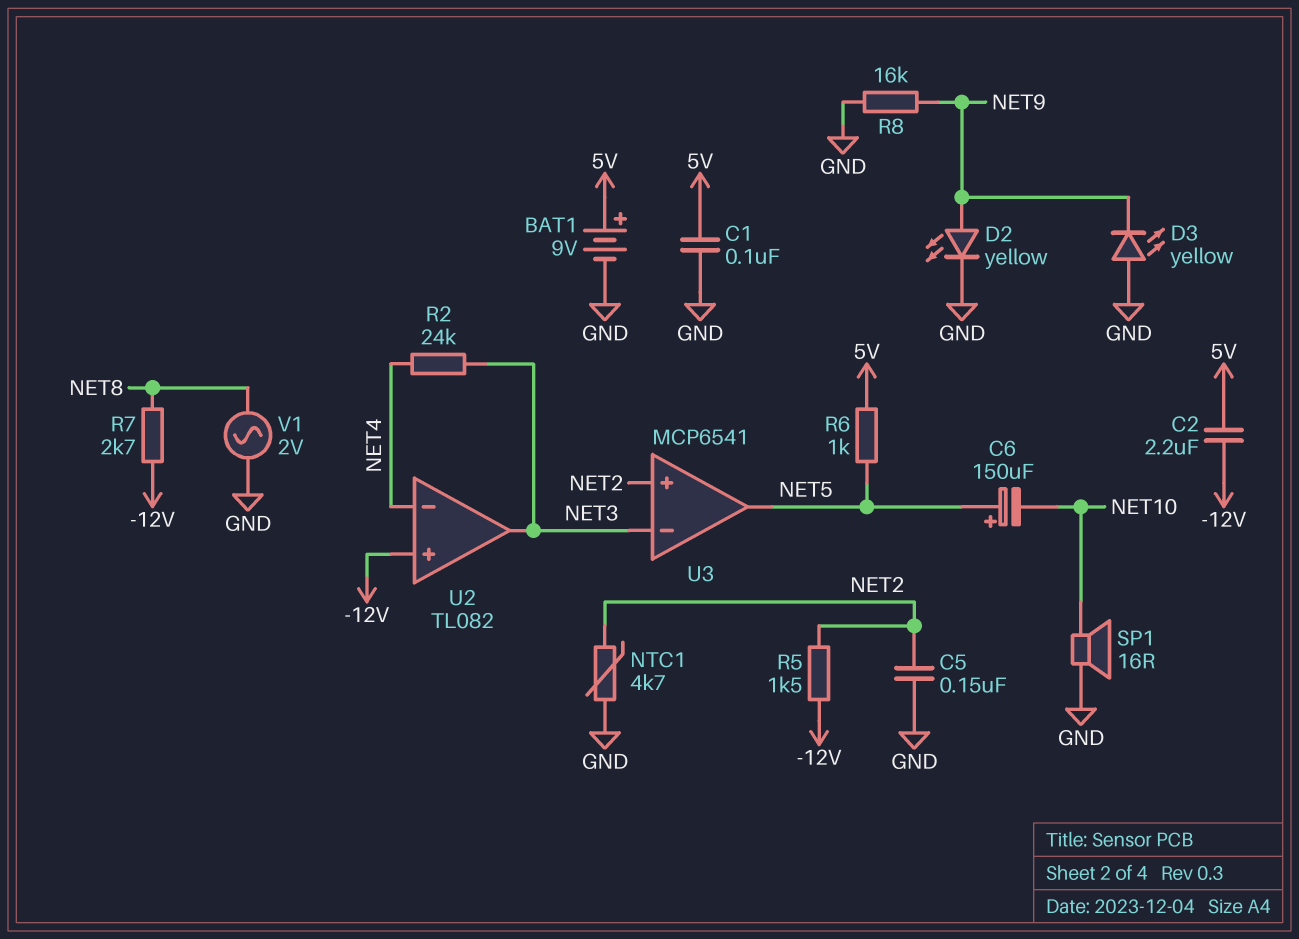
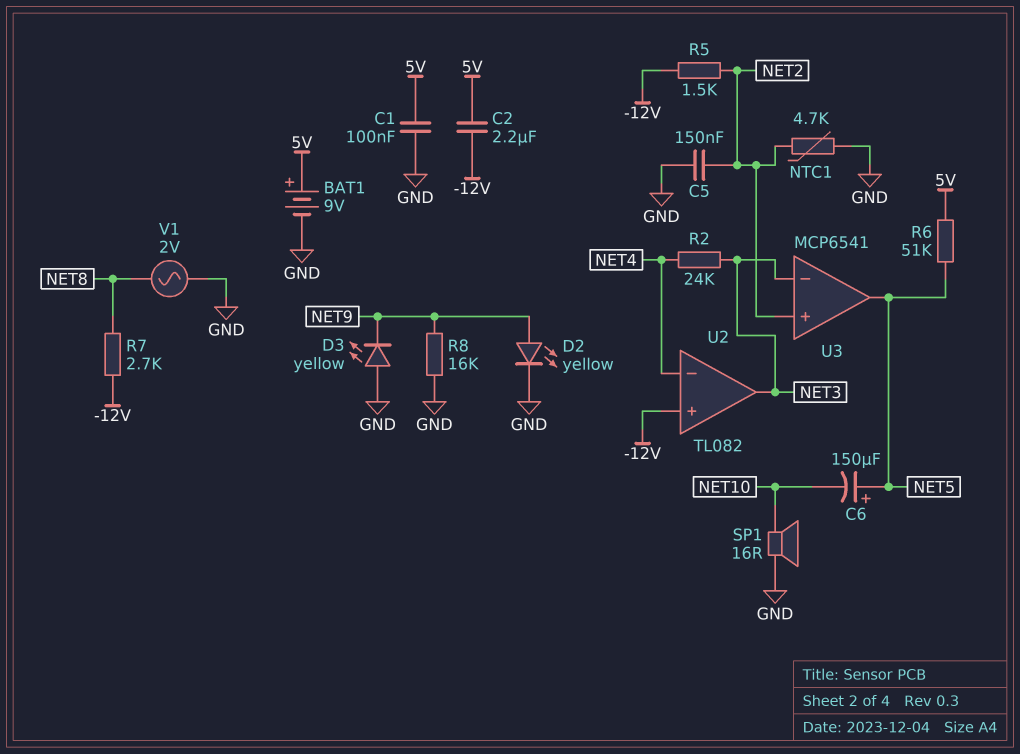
R6: 1k (5V, NET5) -> 51k (5V, NET5)

